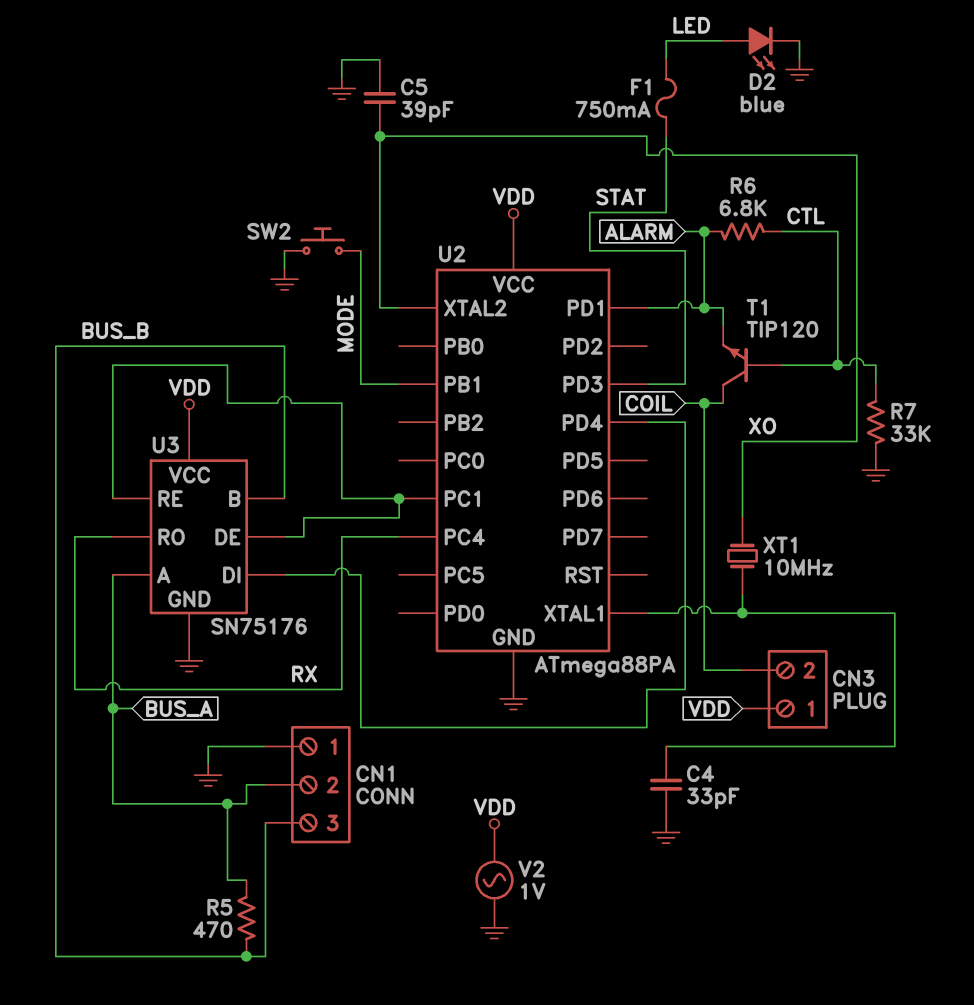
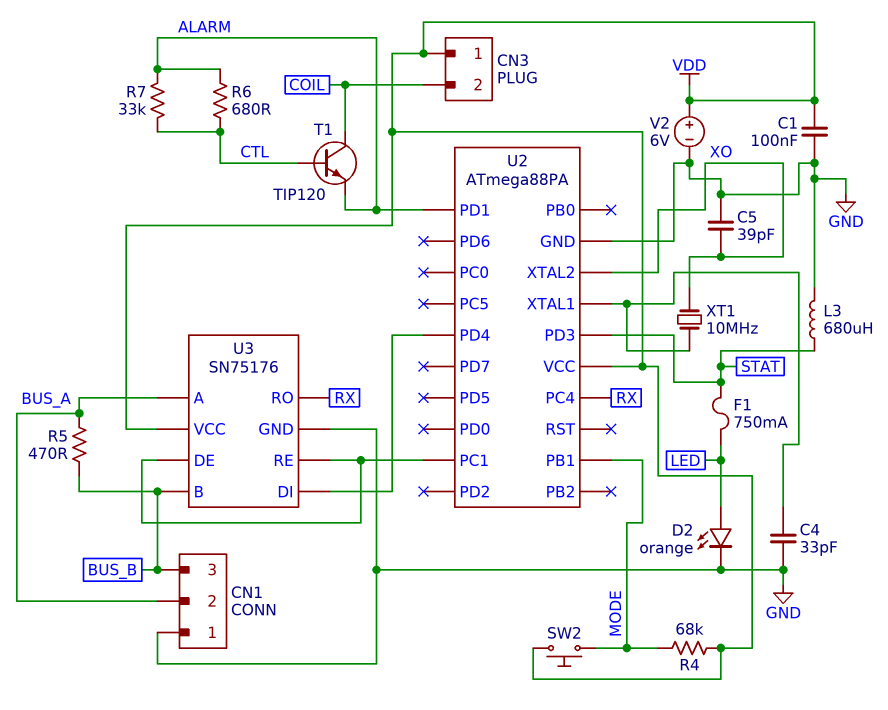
C1: none -> 100nF (GND, VDD)
D2: LED blue (A LED, K GND) -> LED orange (A LED, K GND)
L3: none -> 680uH (GND, STAT)
R4: none -> 68k (MODE, VDD)
R6: 6.8k (ALARM, CTL) -> 680 (ALARM, CTL)
R7: 33k (CTL, GND) -> 33k (ALARM, CTL)
SW2: button (GND, MODE) -> button (MODE, VDD)
V2: AC 1V (GND, VDD) -> 6V (plus VDD, minus GND)

